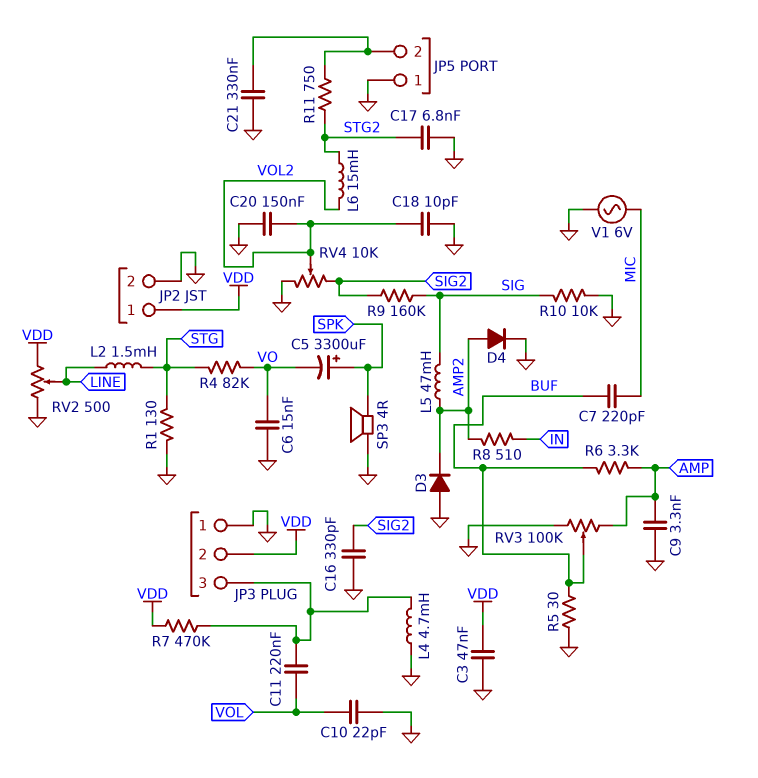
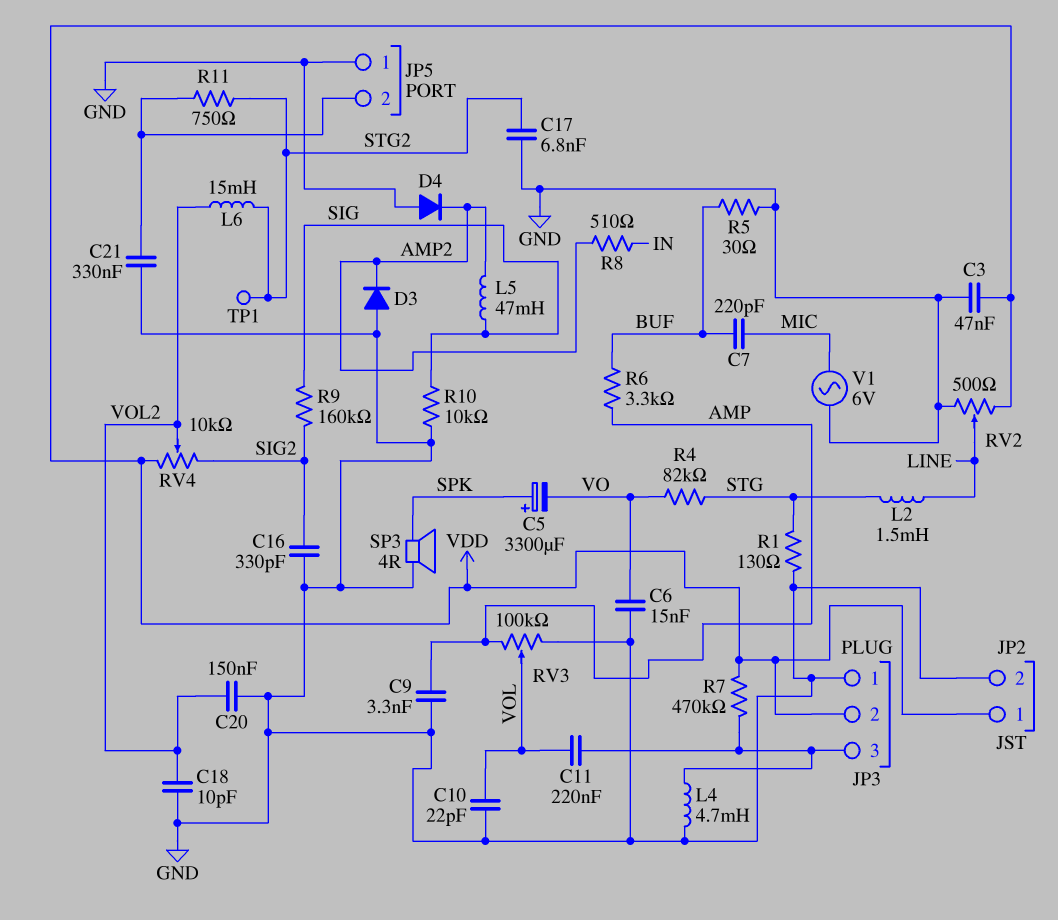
D4: diode (A AMP2, K GND) -> diode (A GND, K AMP2)
RV3: 100k (AMP, GND, wiper BUF) -> 100k (AMP, GND, wiper VOL)
RV4: 10k (GND, SIG2, wiper VOL2) -> 10k (SIG2, VDD, wiper VOL2)
TP1: none -> test point (STG2)

